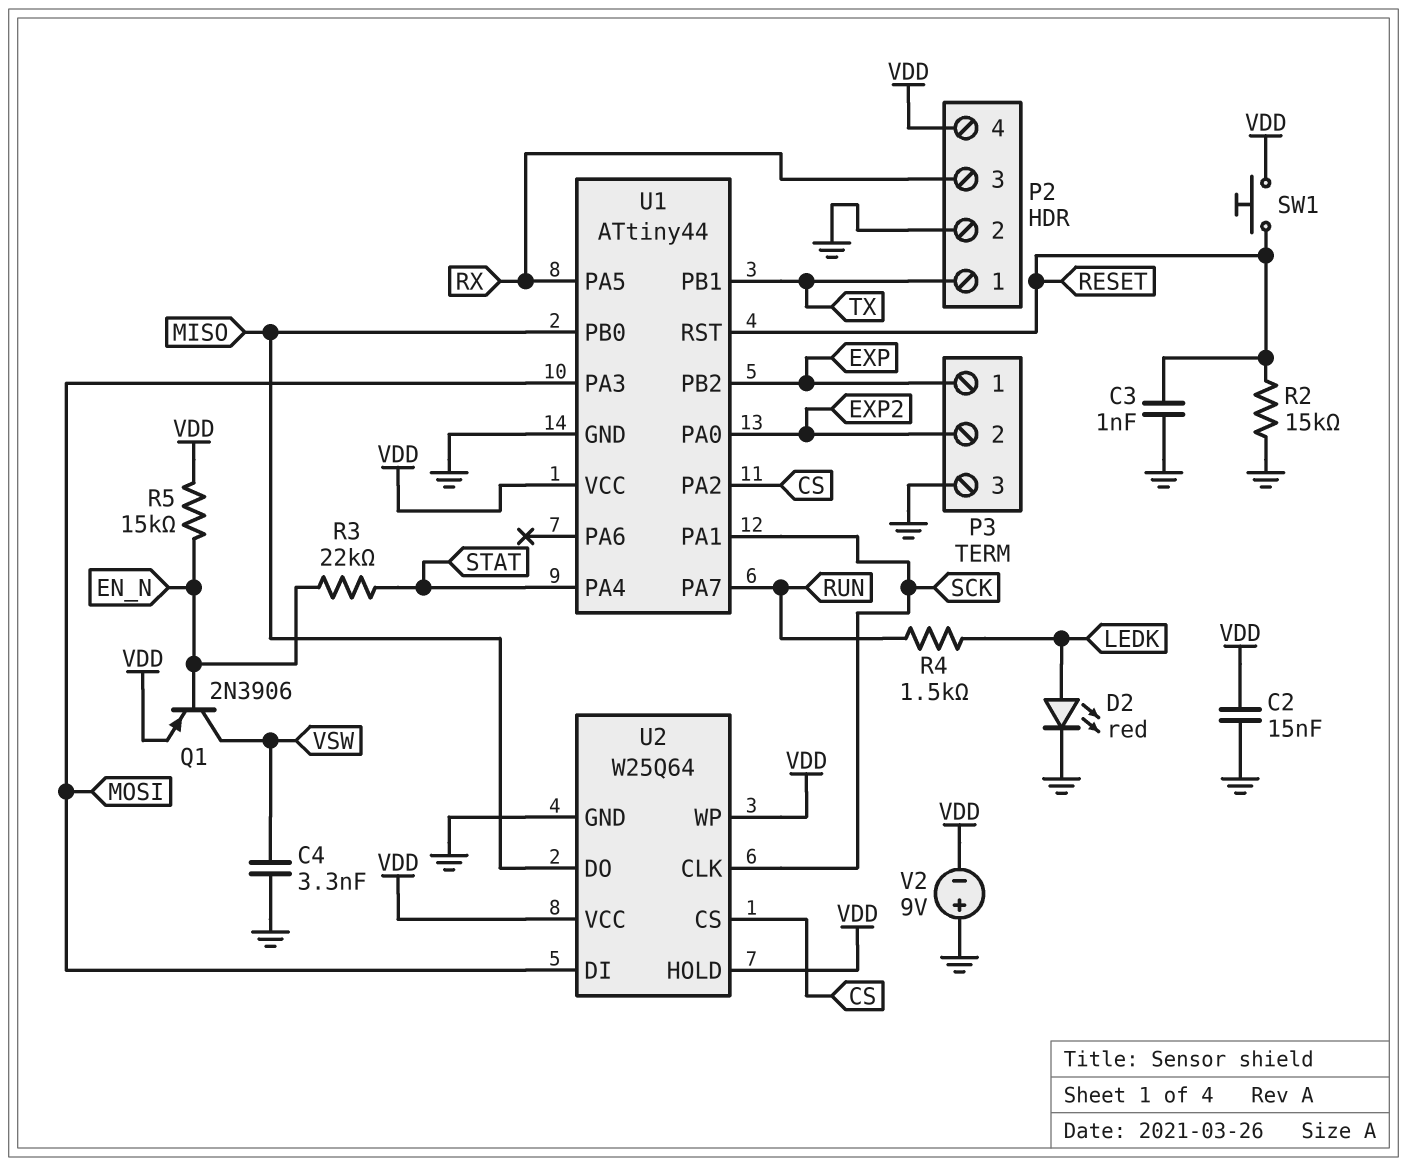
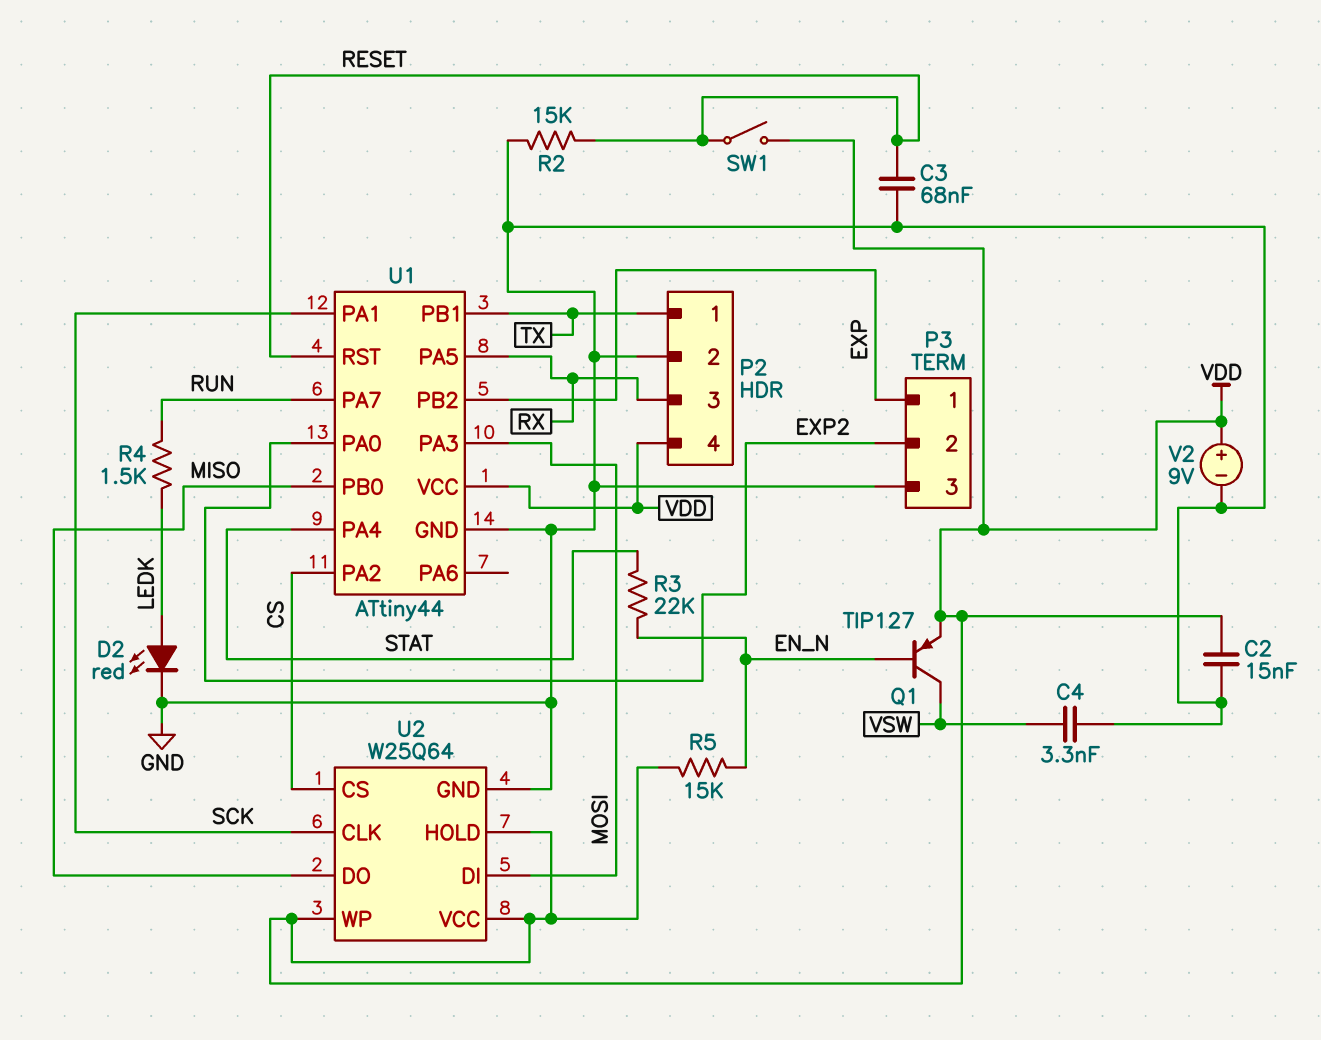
C3: 1nF (GND, RESET) -> 68nF (GND, RESET)
Q1: PNP 2N3906 (B EN_N, C VSW, E VDD) -> PNP TIP127 (B EN_N, C VSW, E VDD)
SW1: button (RESET, VDD) -> switch (RESET, VDD)
V2: 9V (plus GND, minus VDD) -> 9V (plus VDD, minus GND)

